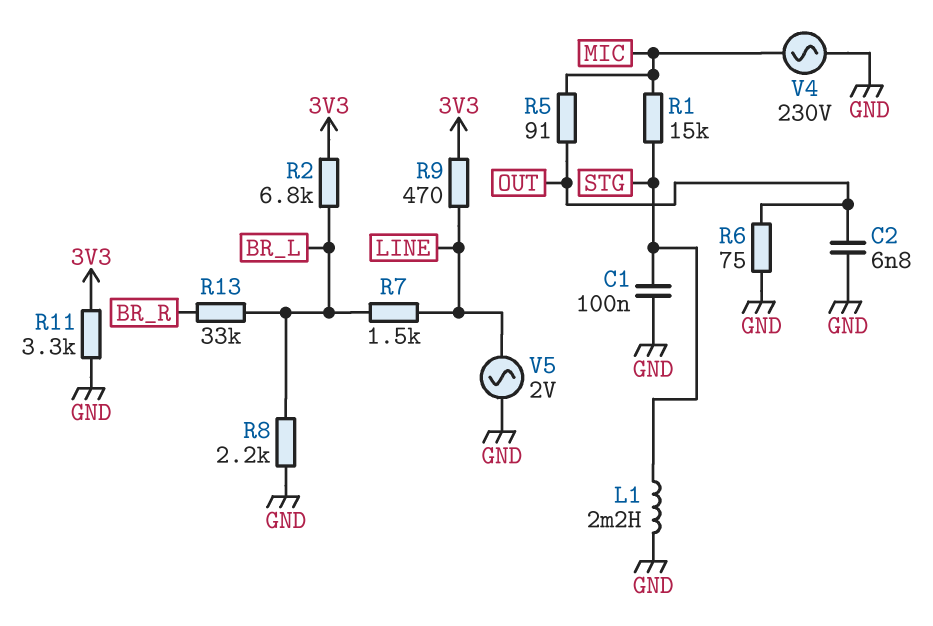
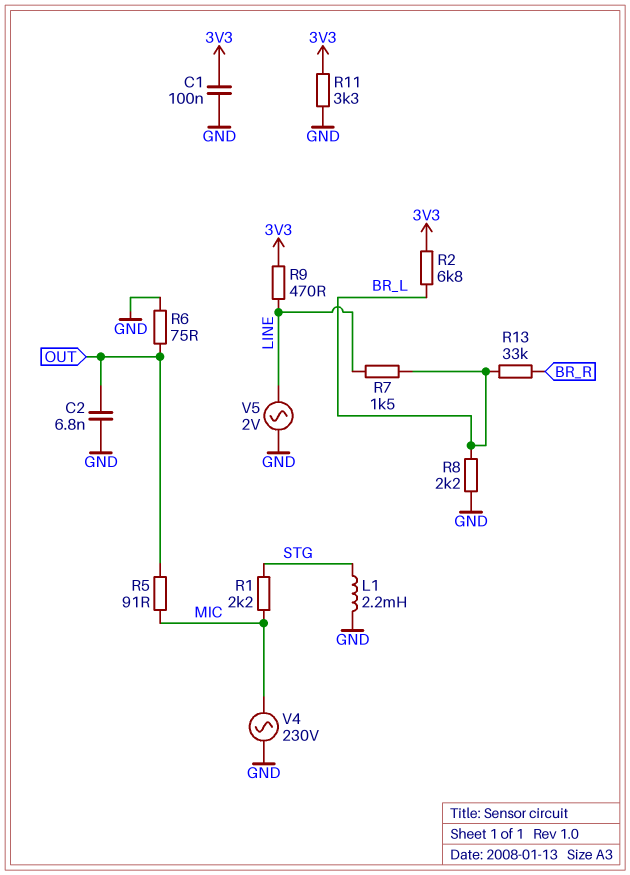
C1: 100nF (GND, STG) -> 100nF (3V3, GND)
R1: 15k (MIC, STG) -> 2.2k (MIC, STG)

